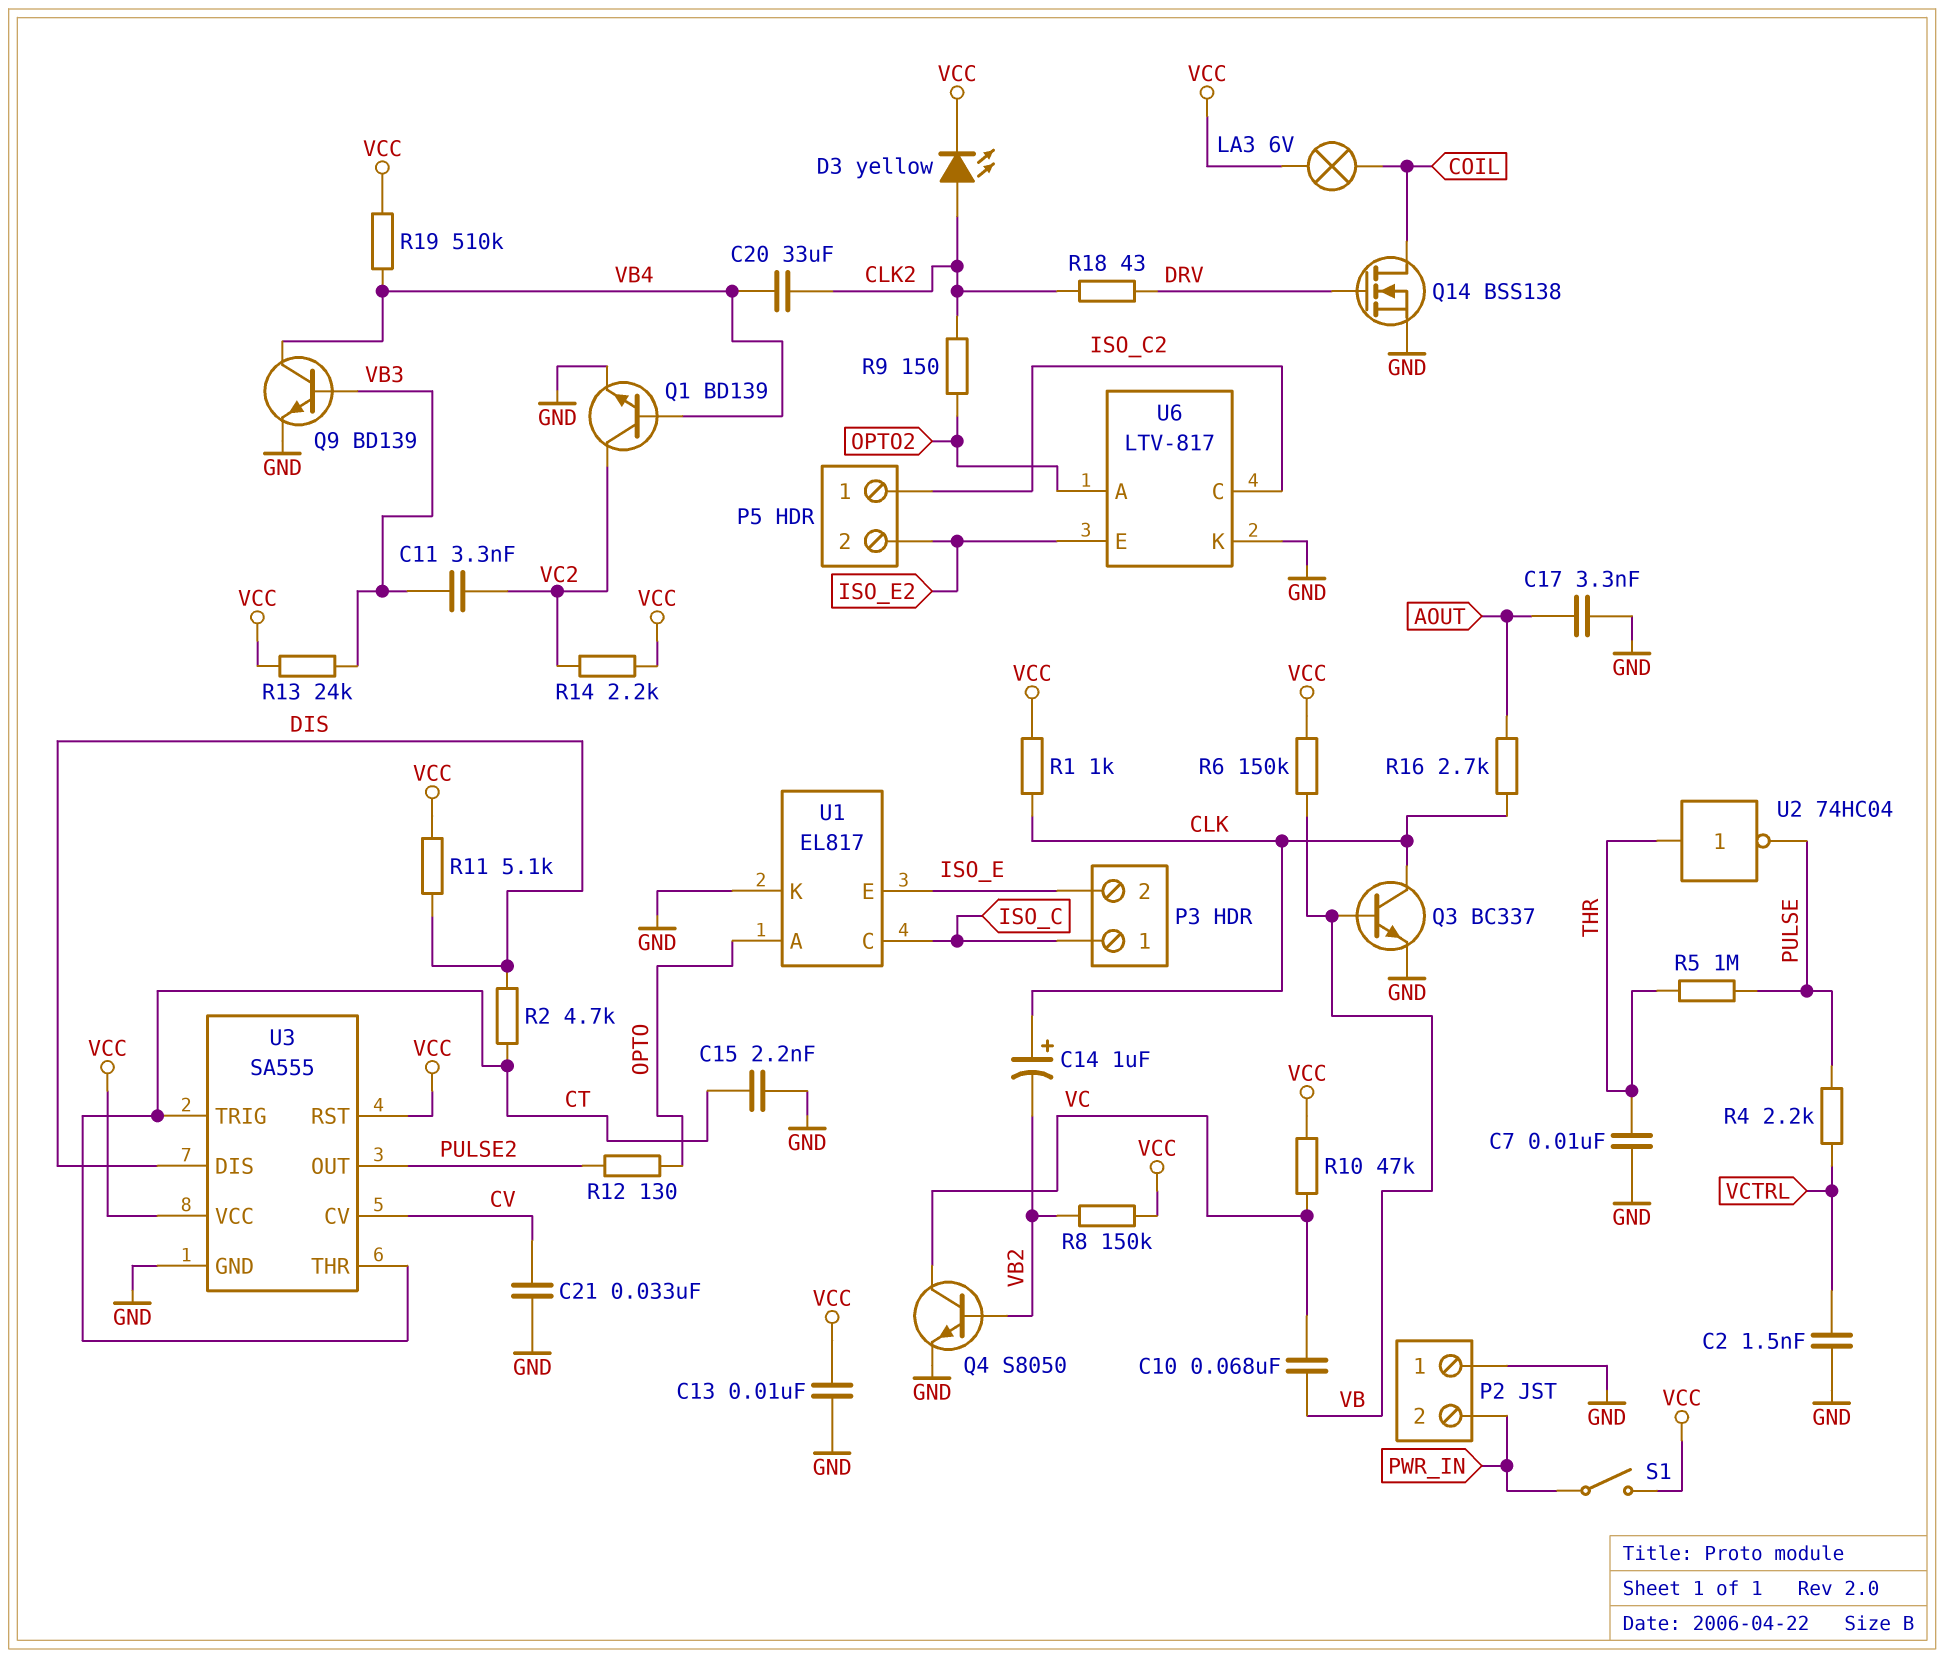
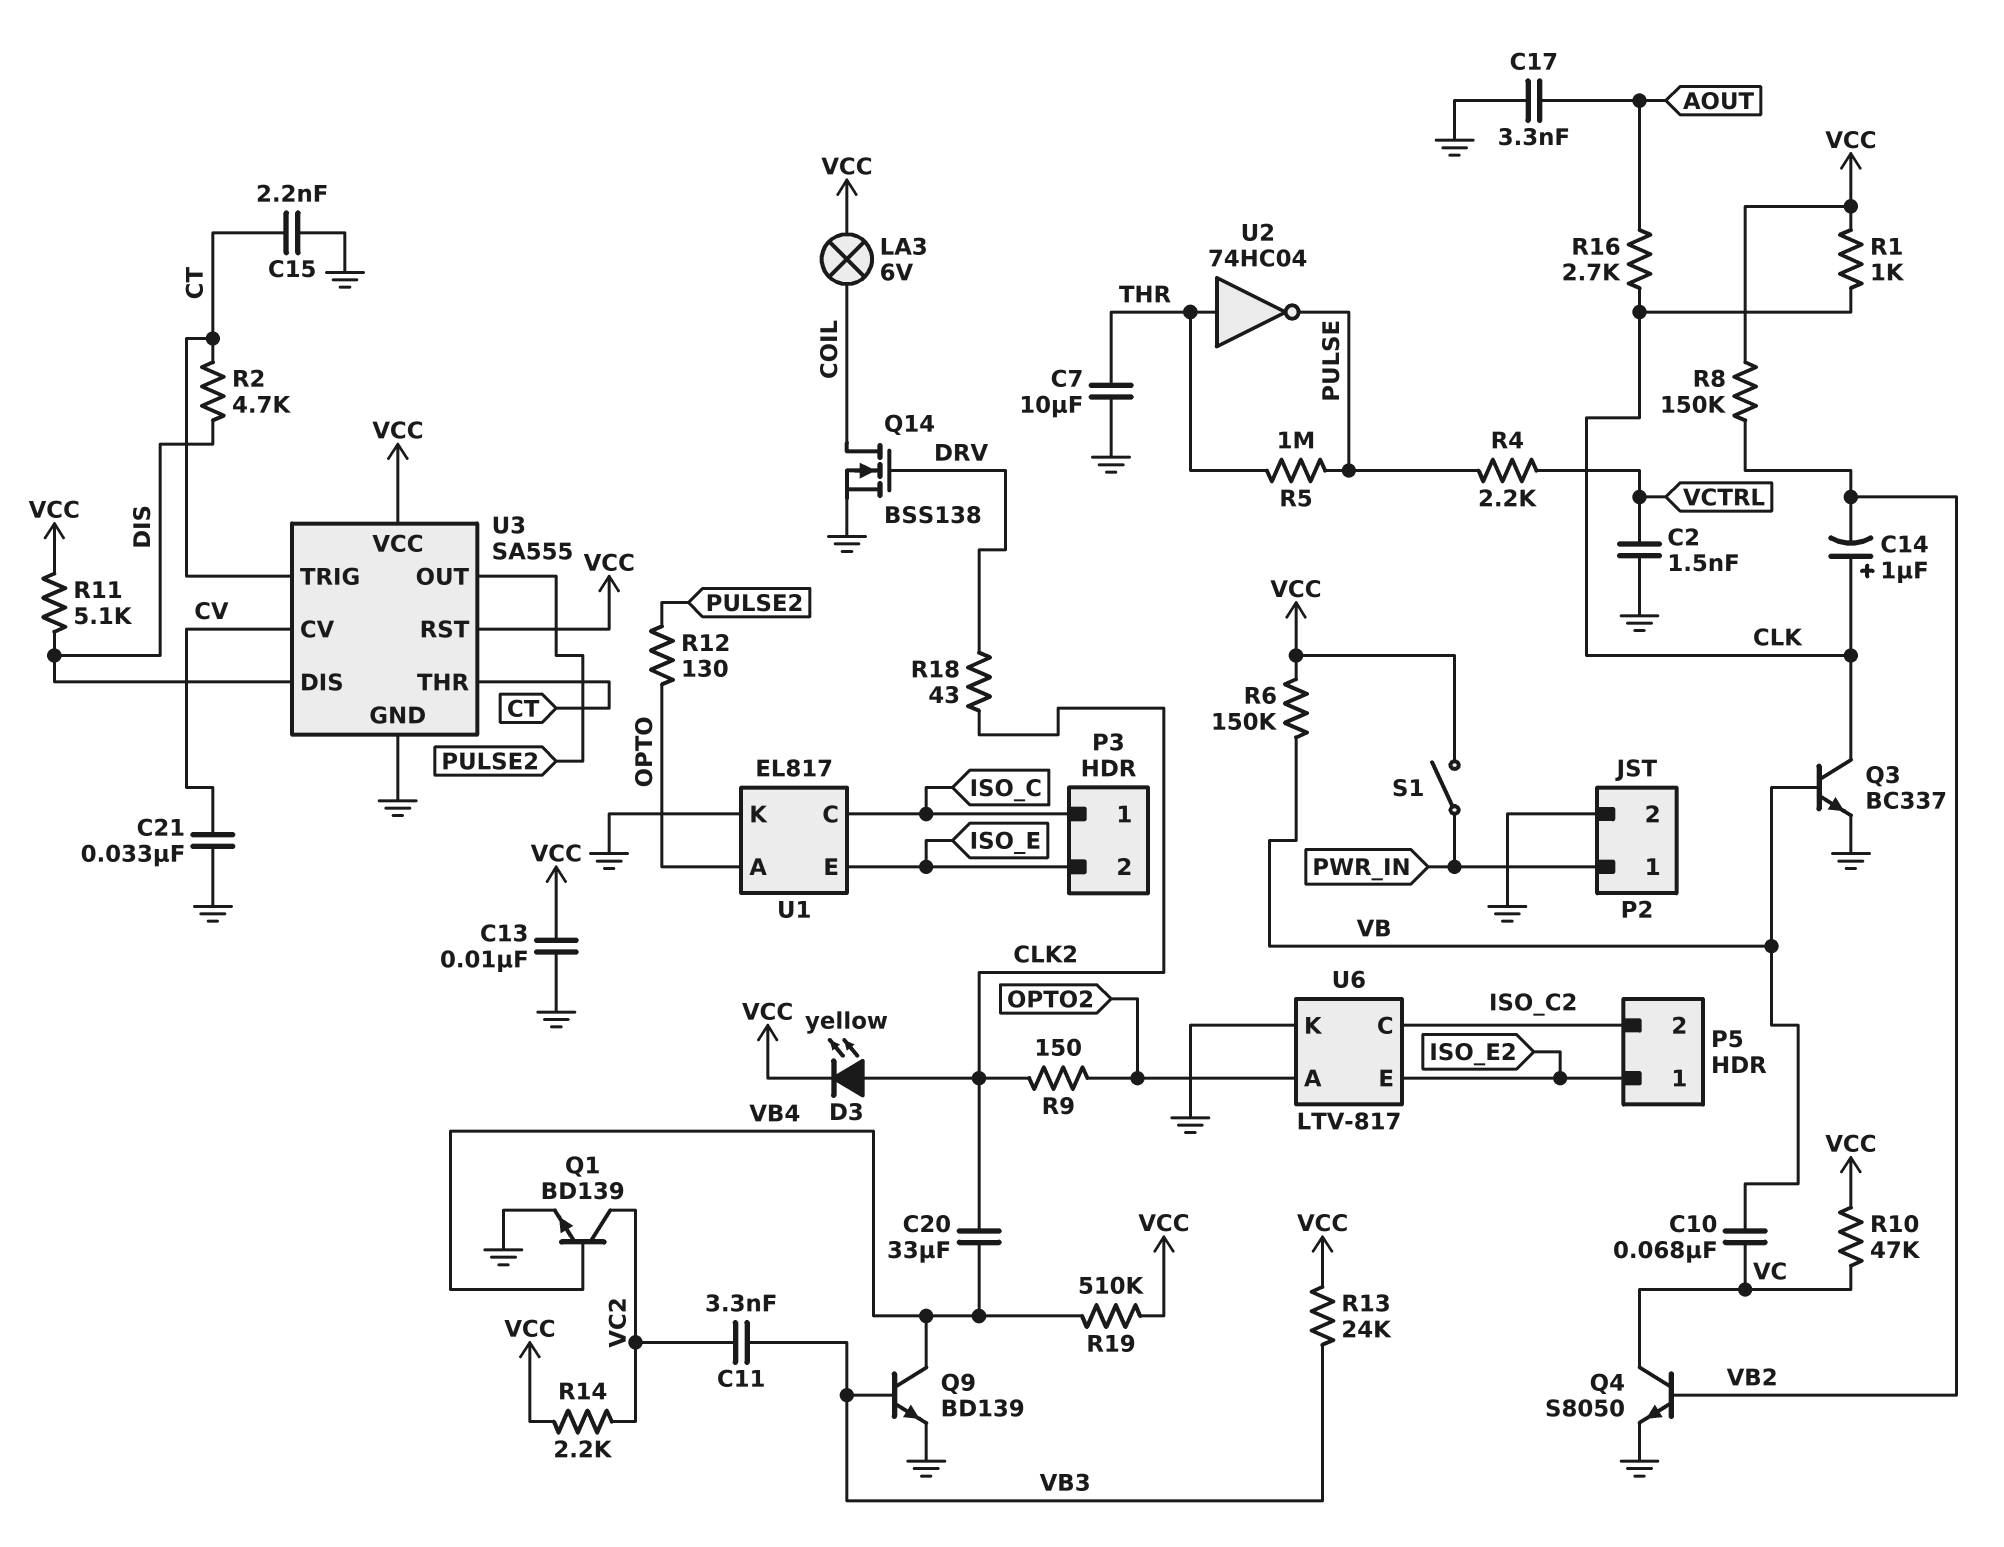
C7: 10nF (GND, THR) -> 10uF (GND, THR)
P2 pin 1: GND -> PWR_IN
P2 pin 2: PWR_IN -> GND
P5 pin 1: ISO_C2 -> ISO_E2
P5 pin 2: ISO_E2 -> ISO_C2

